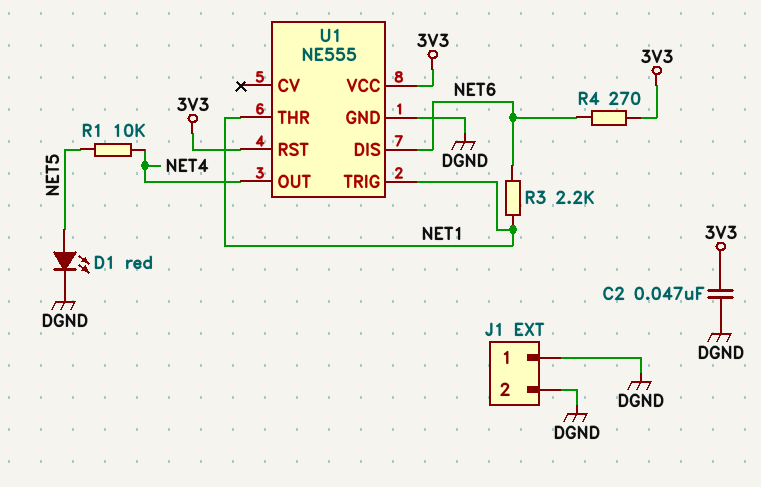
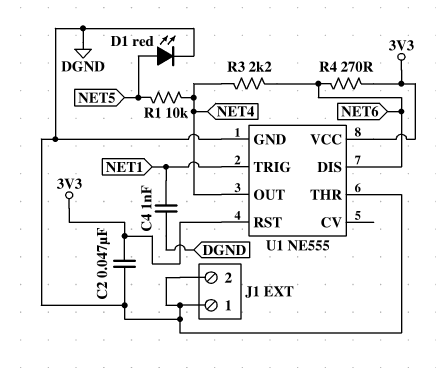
C4: none -> 1nF (DGND, NET1)
R3: 2.2k (NET1, NET6) -> 2.2k (NET4, NET6)
U1 pin THR: NET1 -> DGND

